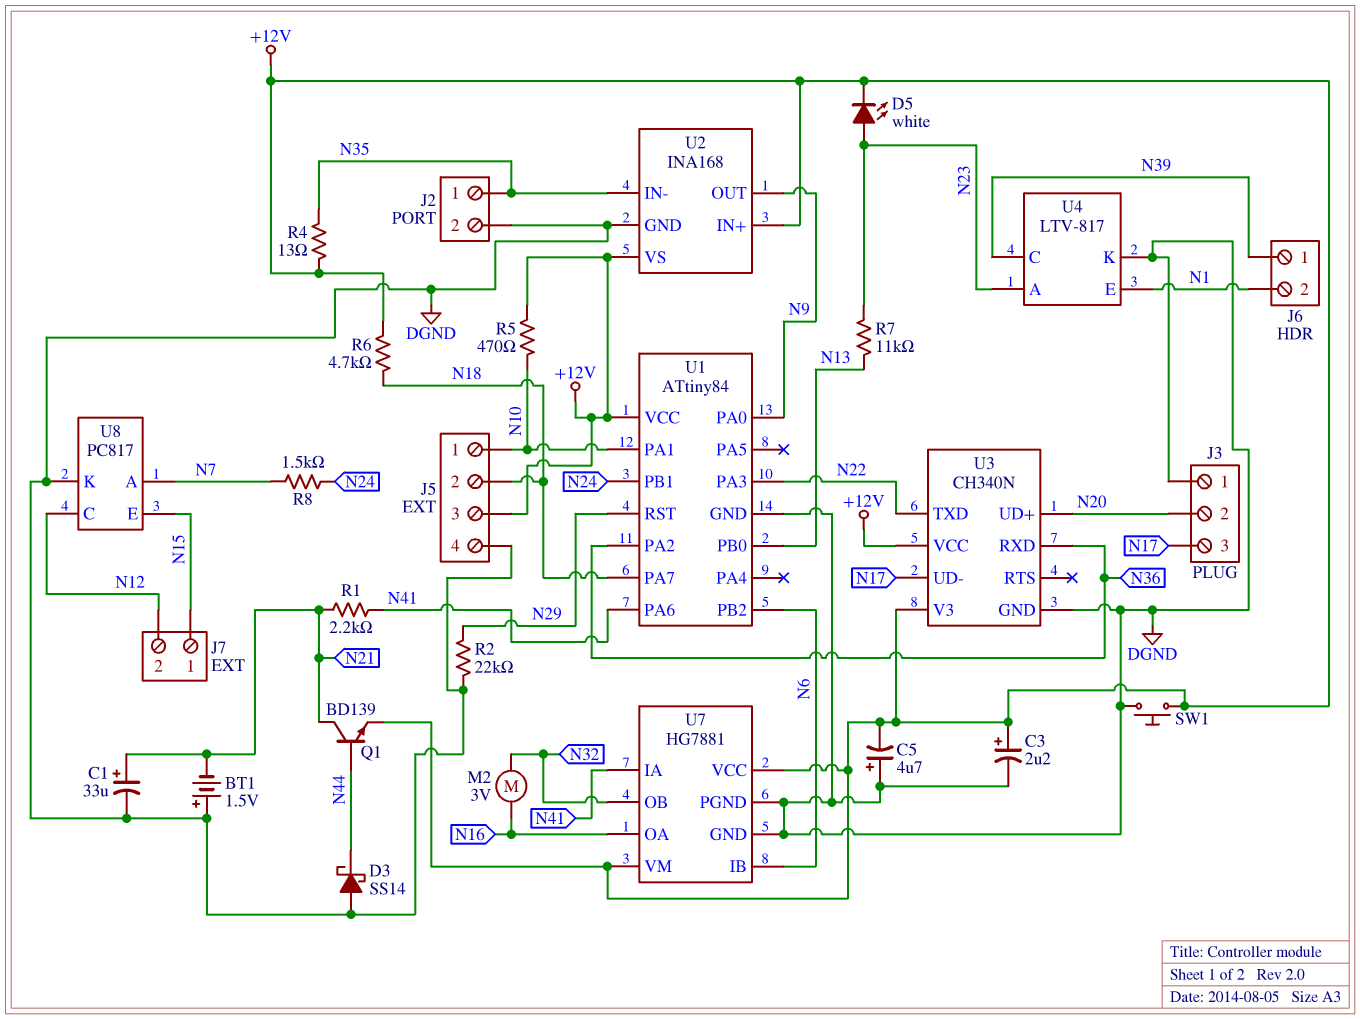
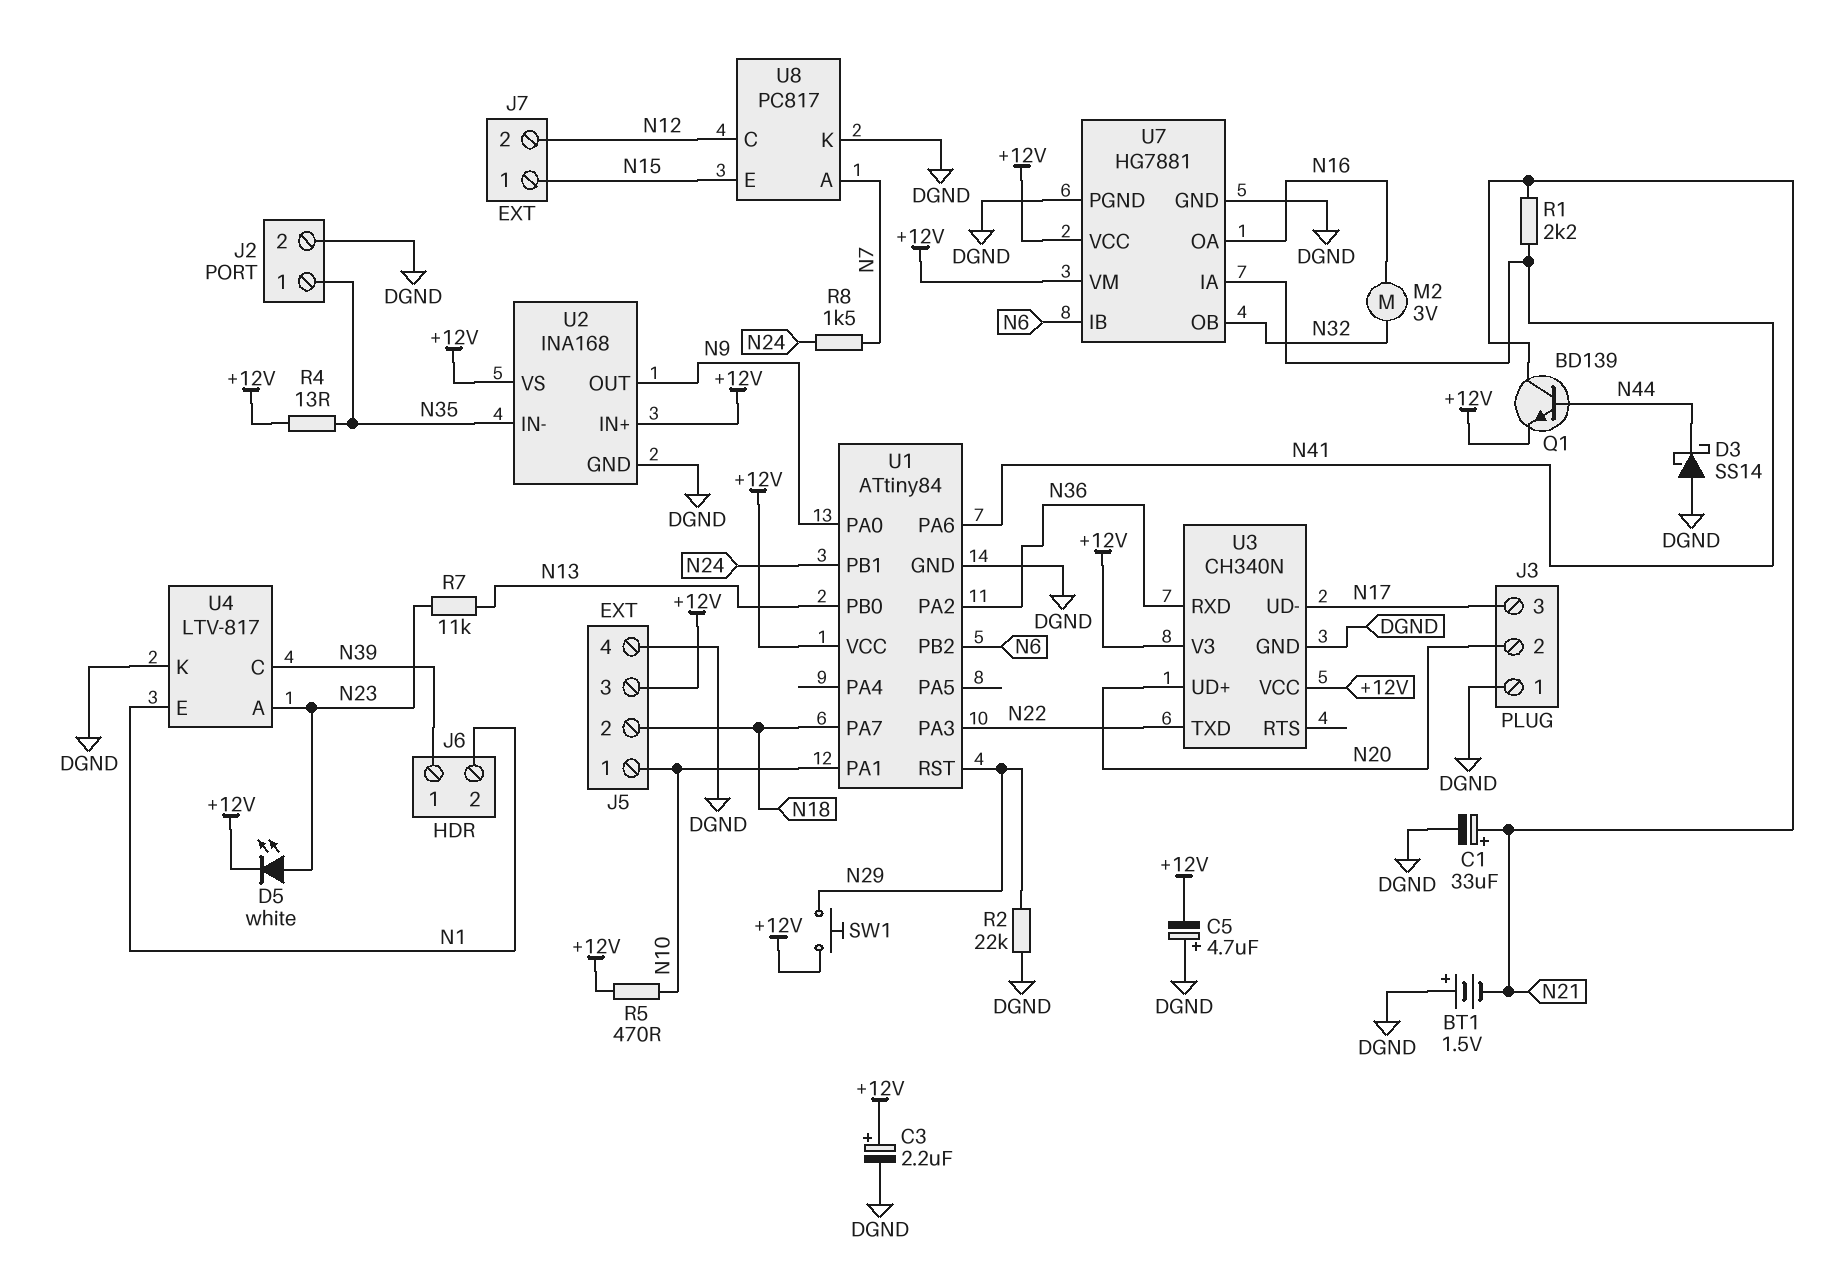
R6: 4.7k (+12V, N18) -> none
SW1: button (+12V, DGND) -> button (+12V, N29)

